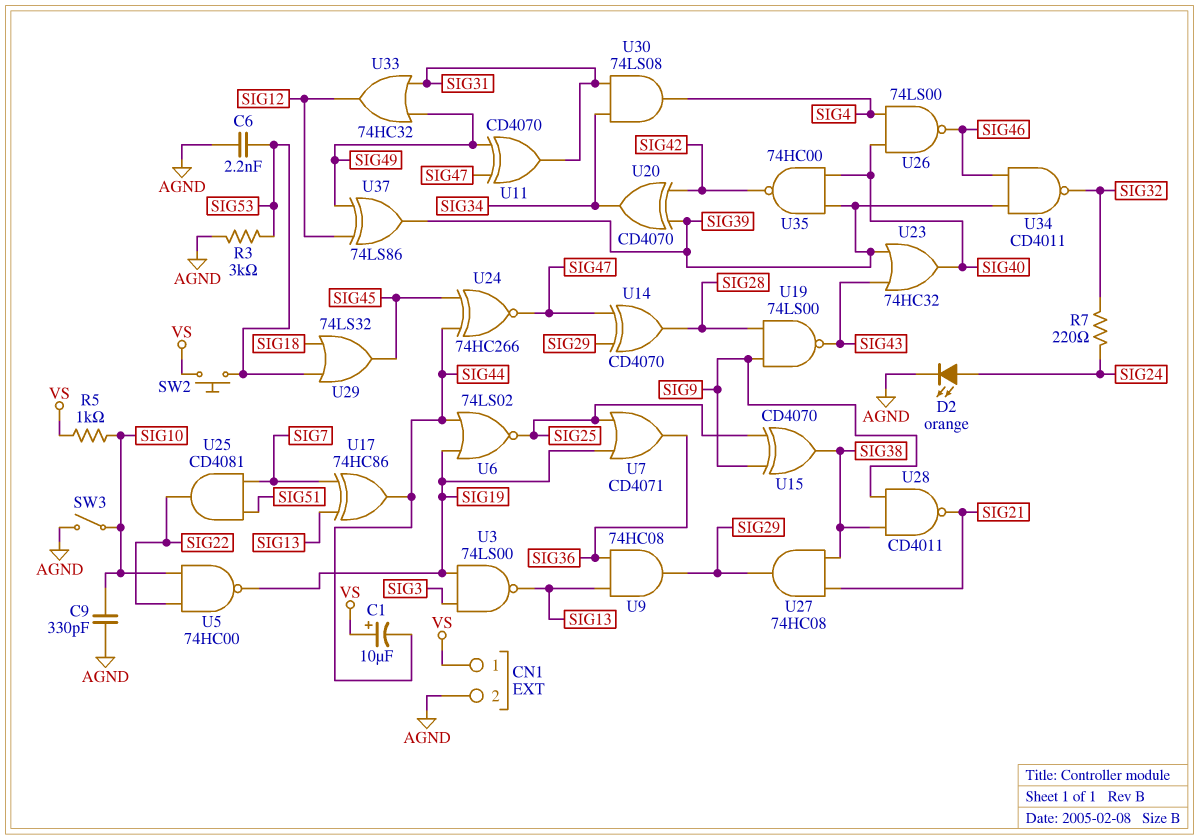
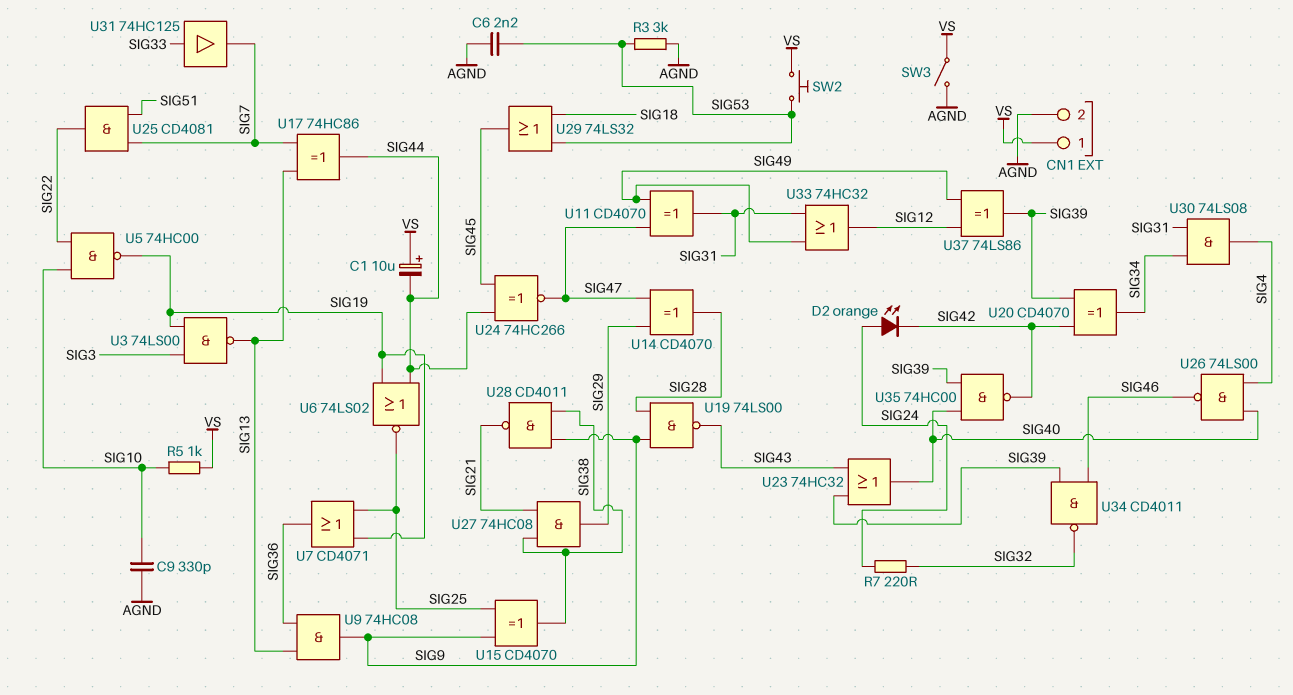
D2: LED orange (A SIG24, K AGND) -> LED orange (A SIG24, K SIG42)
SW3: switch (AGND, SIG10) -> switch (AGND, VS)
U9: AND 74HC08 (in SIG13, in SIG36, out SIG29) -> AND 74HC08 (in SIG13, in SIG36, out SIG9)
U31: none -> buffer 74HC125 (in SIG33, out SIG7)

